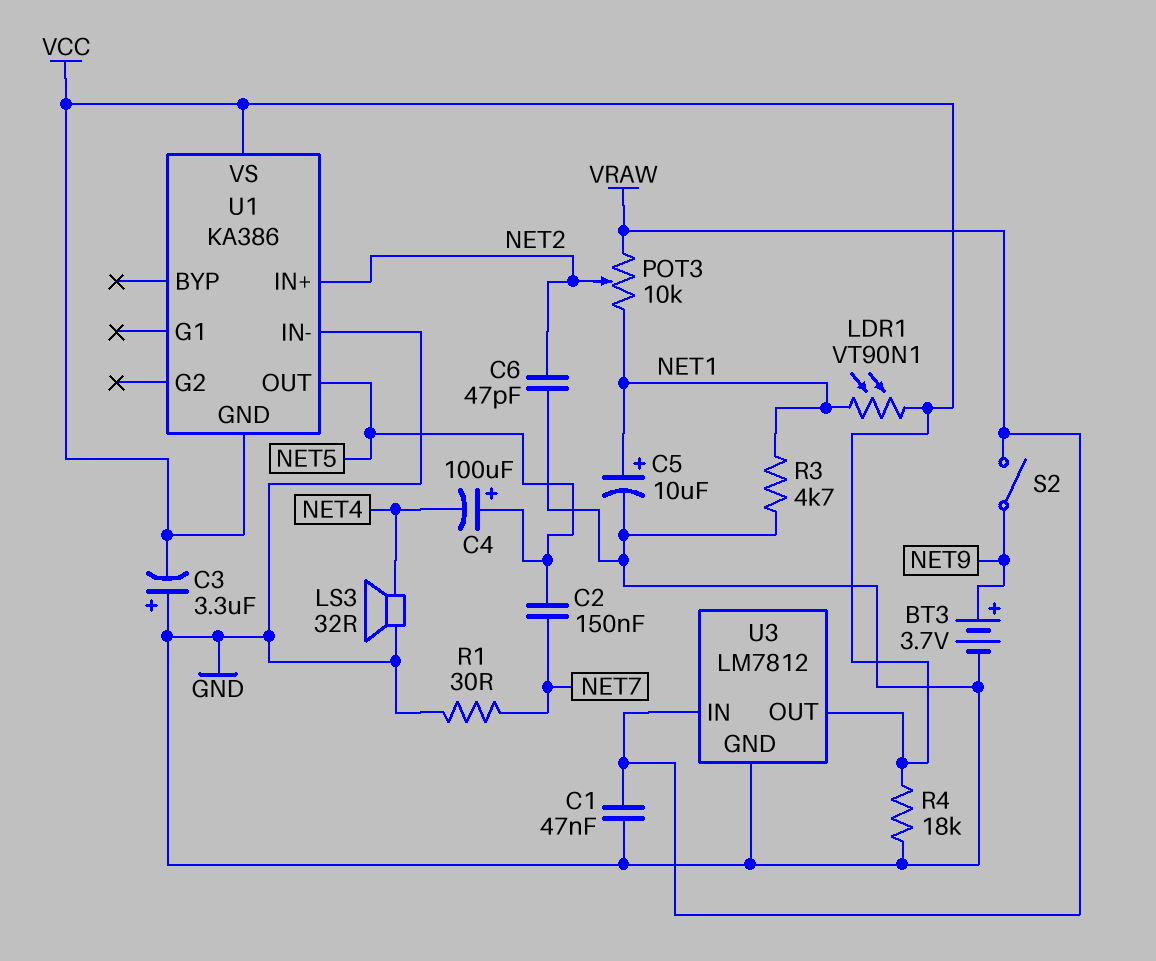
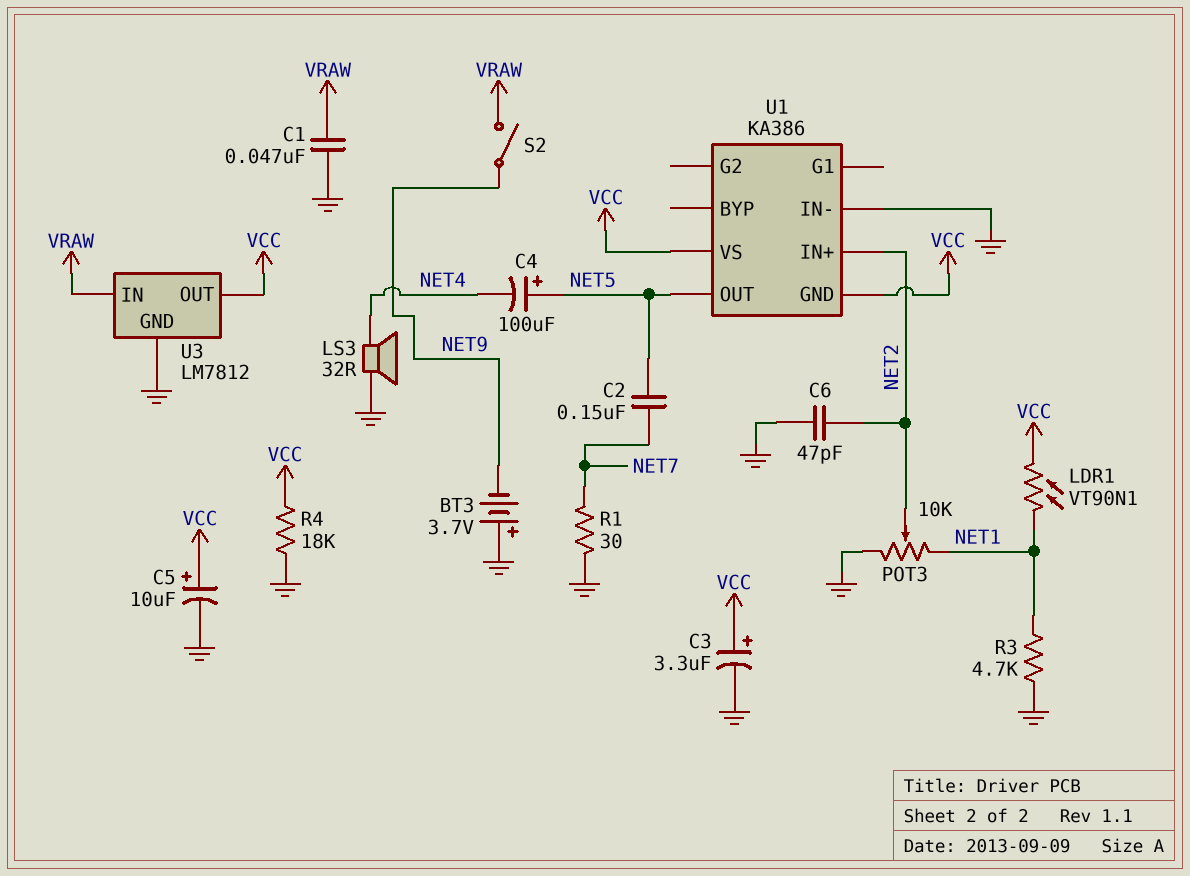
BT3: 3.7V (plus NET9, minus GND) -> 3.7V (plus GND, minus NET9)
C3: 3.3uF (plus GND, minus VCC) -> 3.3uF (plus VCC, minus GND)
C5: 10uF (plus NET1, minus GND) -> 10uF (plus VCC, minus GND)
POT3: 10k (NET1, VRAW, wiper NET2) -> 10k (GND, NET1, wiper NET2)

